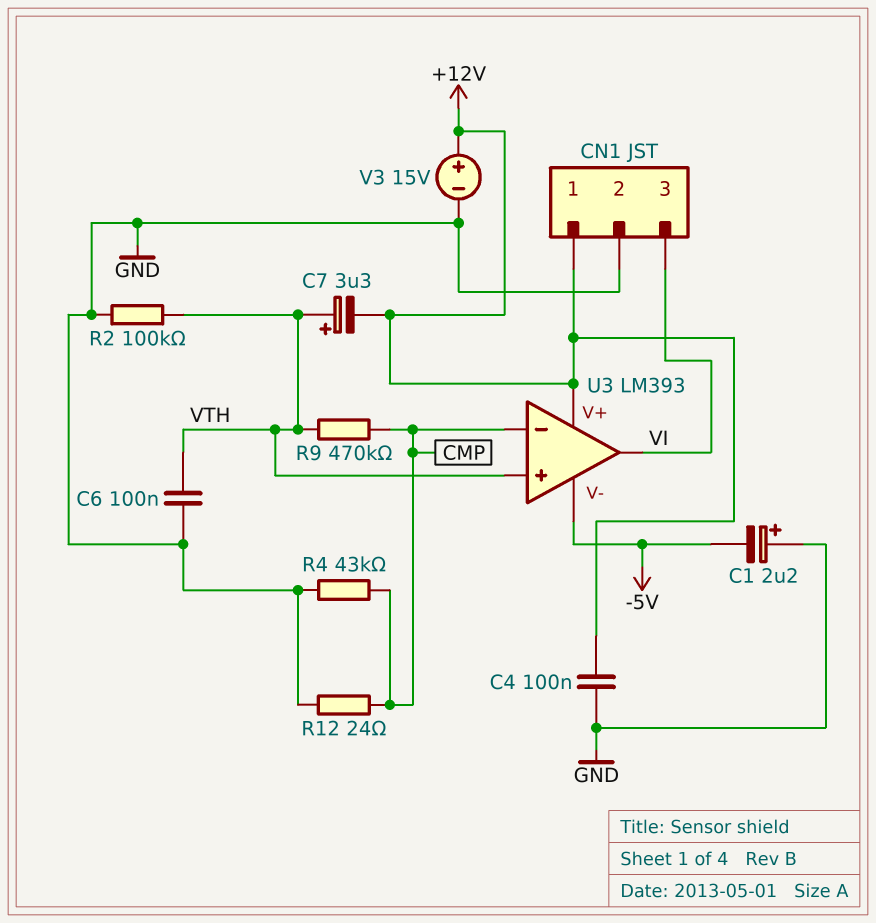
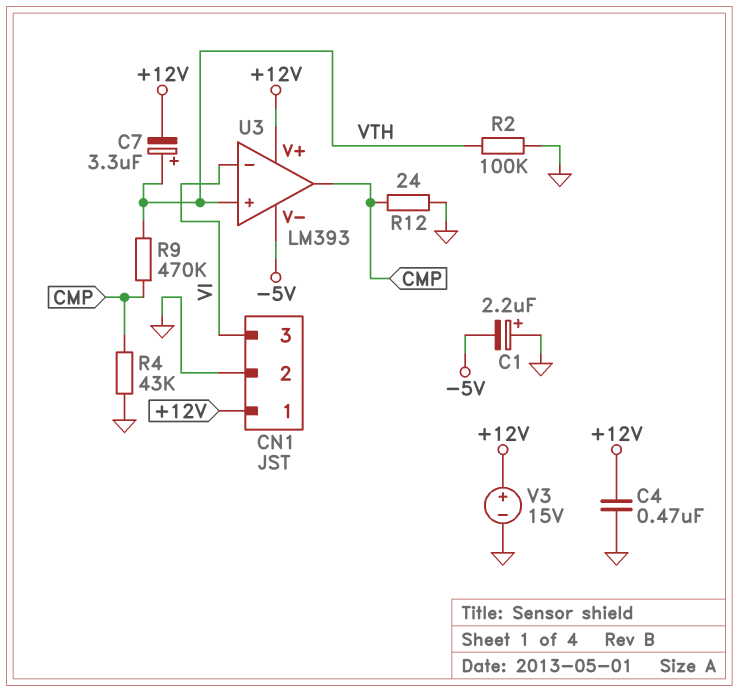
C4: 100nF (+12V, GND) -> 470nF (+12V, GND)
C6: 100nF (GND, VTH) -> none
U3 pin in-: CMP -> VI
U3 pin out: VI -> CMP

